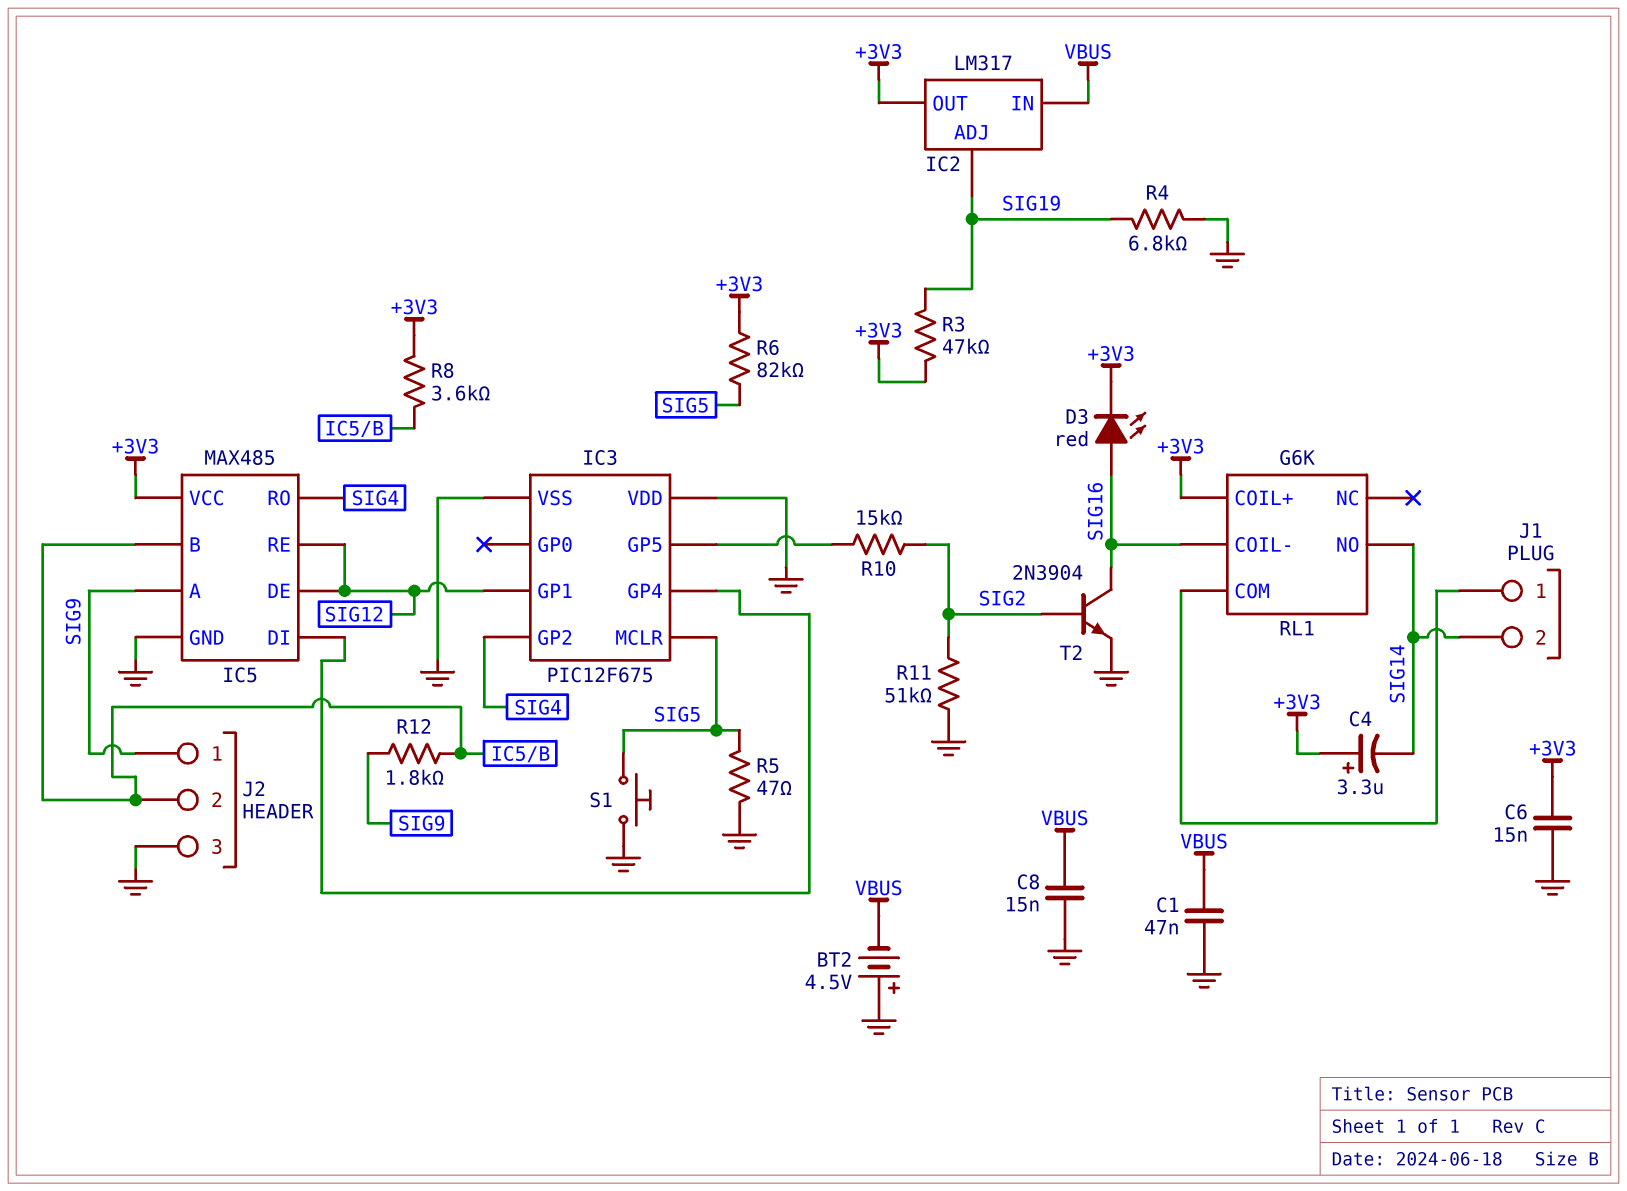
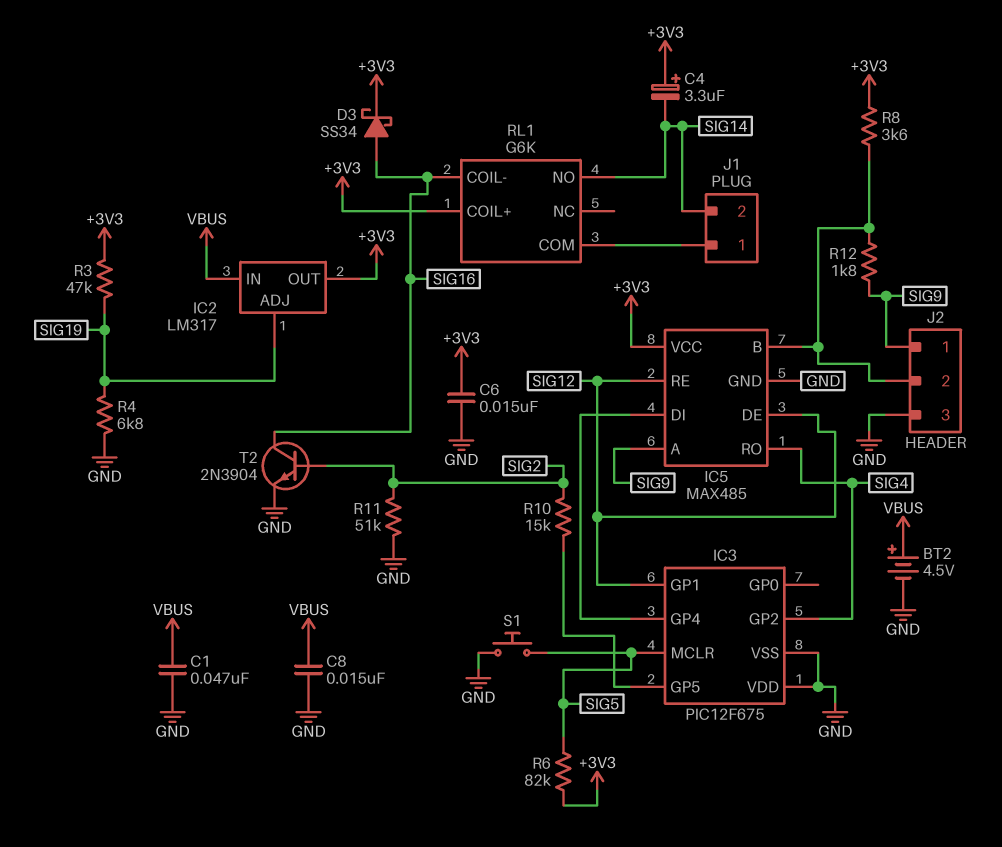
BT2: 4.5V (plus GND, minus VBUS) -> 4.5V (plus VBUS, minus GND)
D3: LED red (A SIG16, K +3V3) -> schottky SS34 (A SIG16, K +3V3)
R5: 47 (GND, SIG5) -> none

